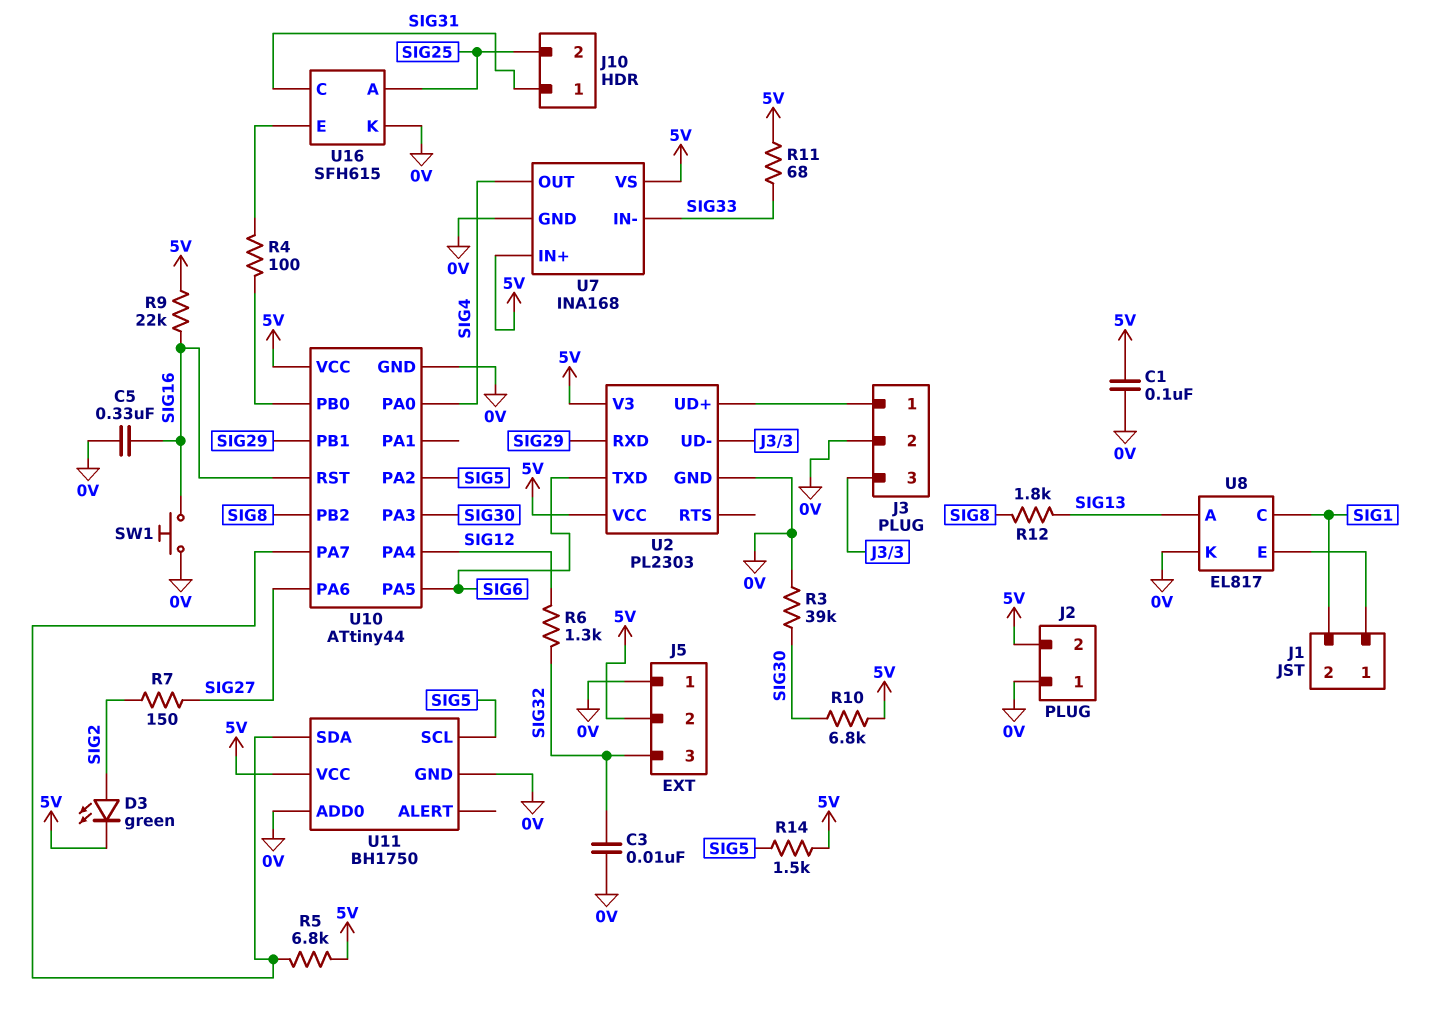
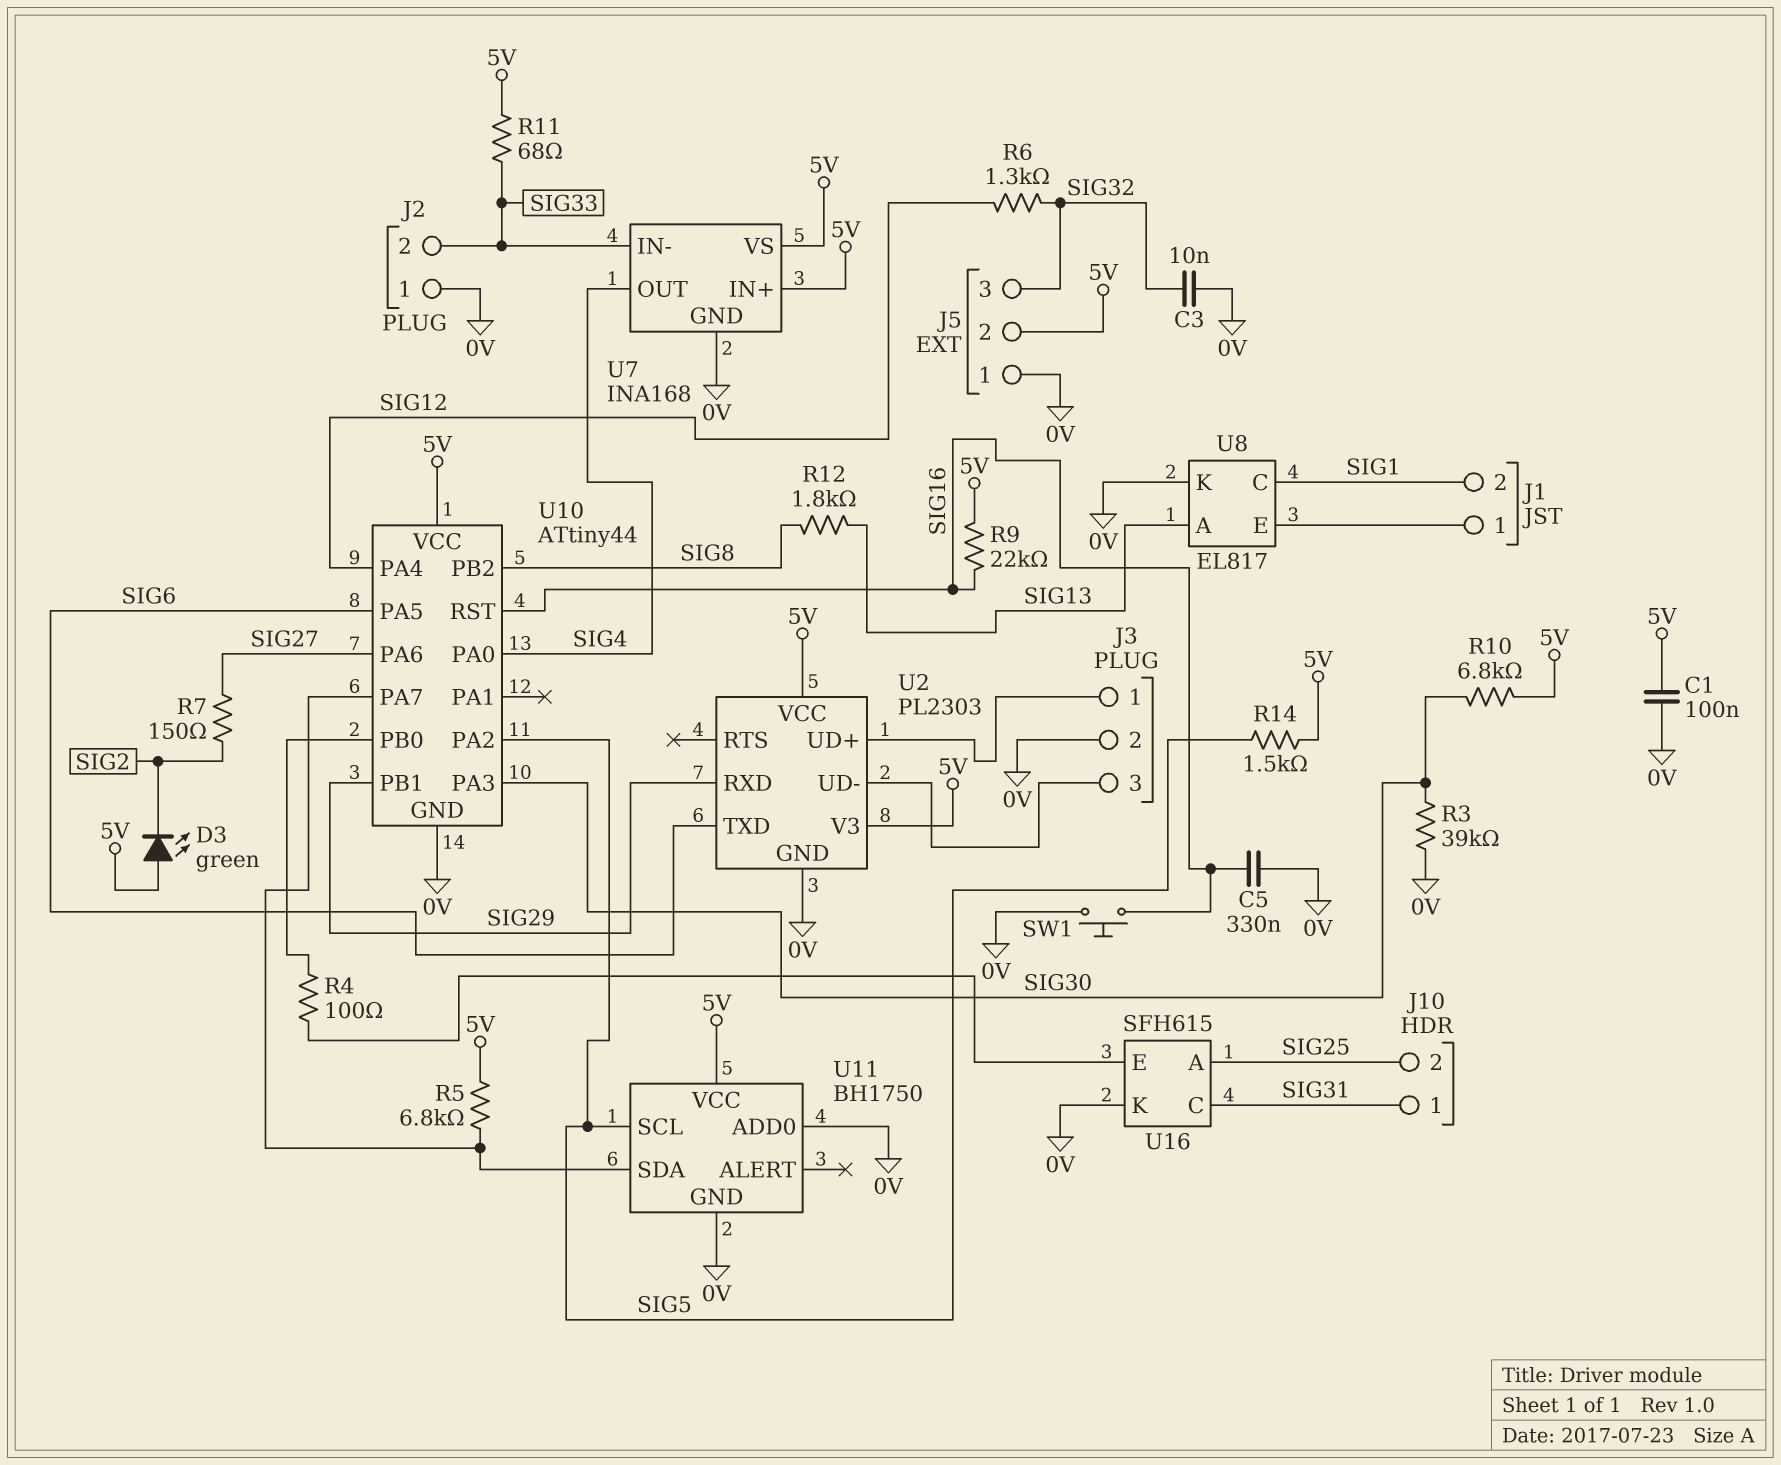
D3: LED green (A SIG2, K 5V) -> LED green (A 5V, K SIG2)
J2 pin 2: 5V -> SIG33

